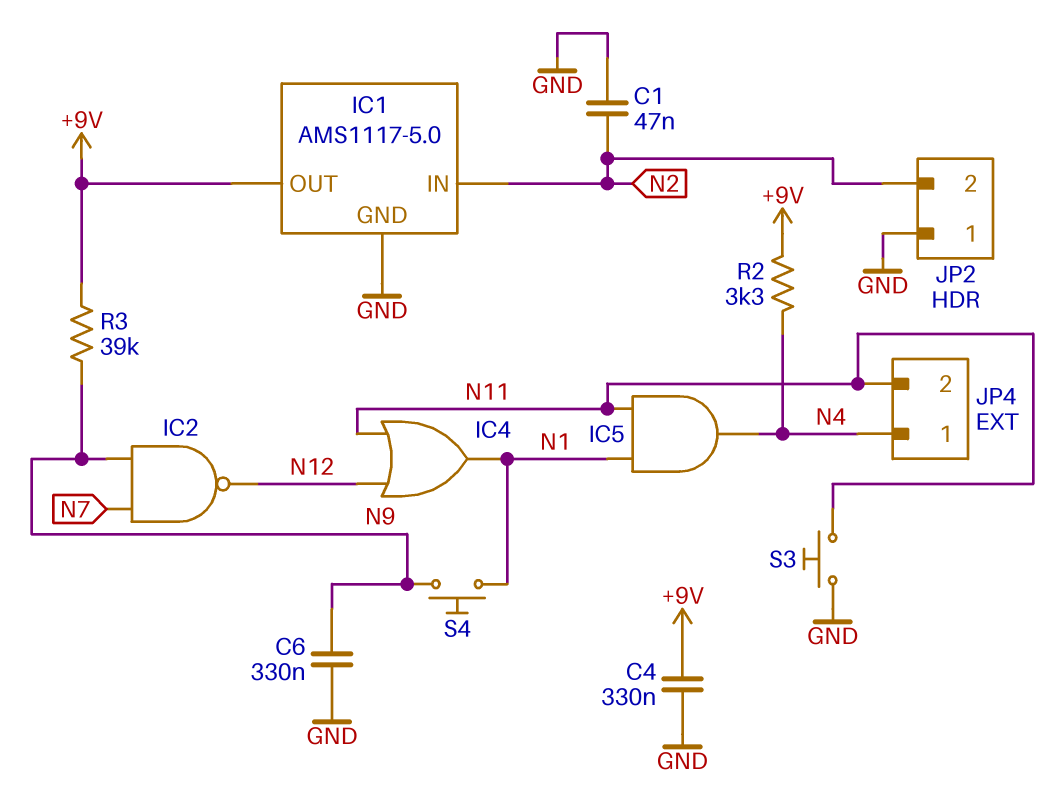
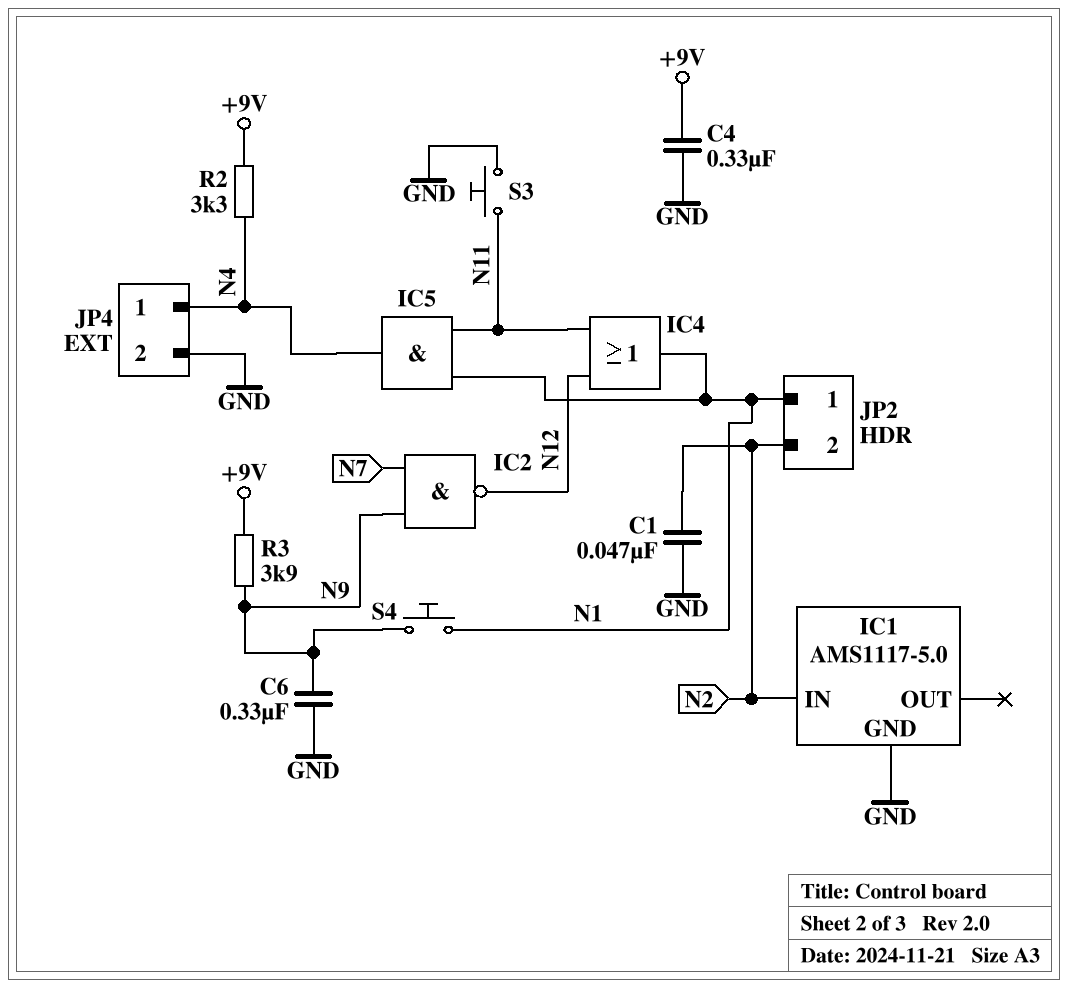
IC1 pin OUT: +9V -> none
JP2 pin 1: GND -> N1
JP4 pin 2: N11 -> GND
R3: 39k (+9V, N9) -> 3.9k (+9V, N9)

